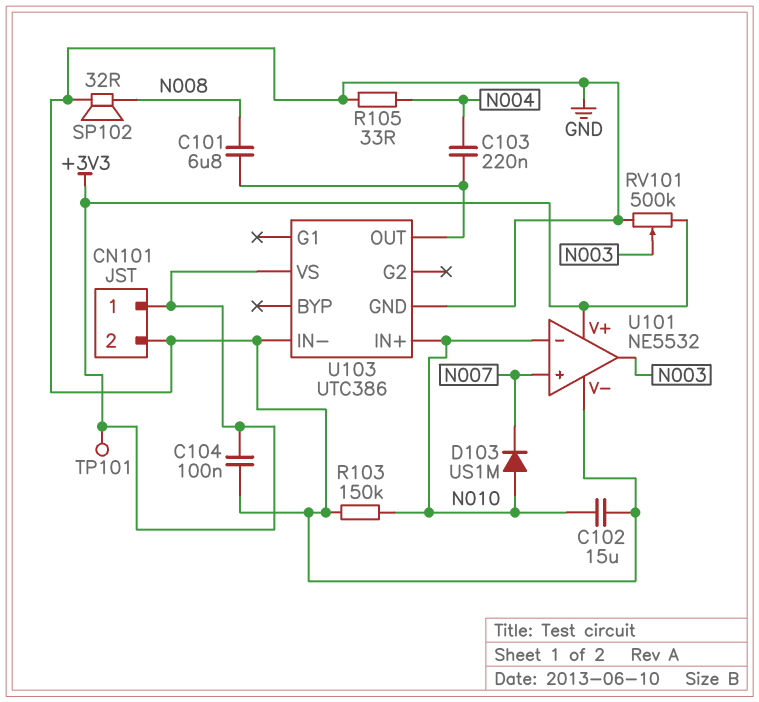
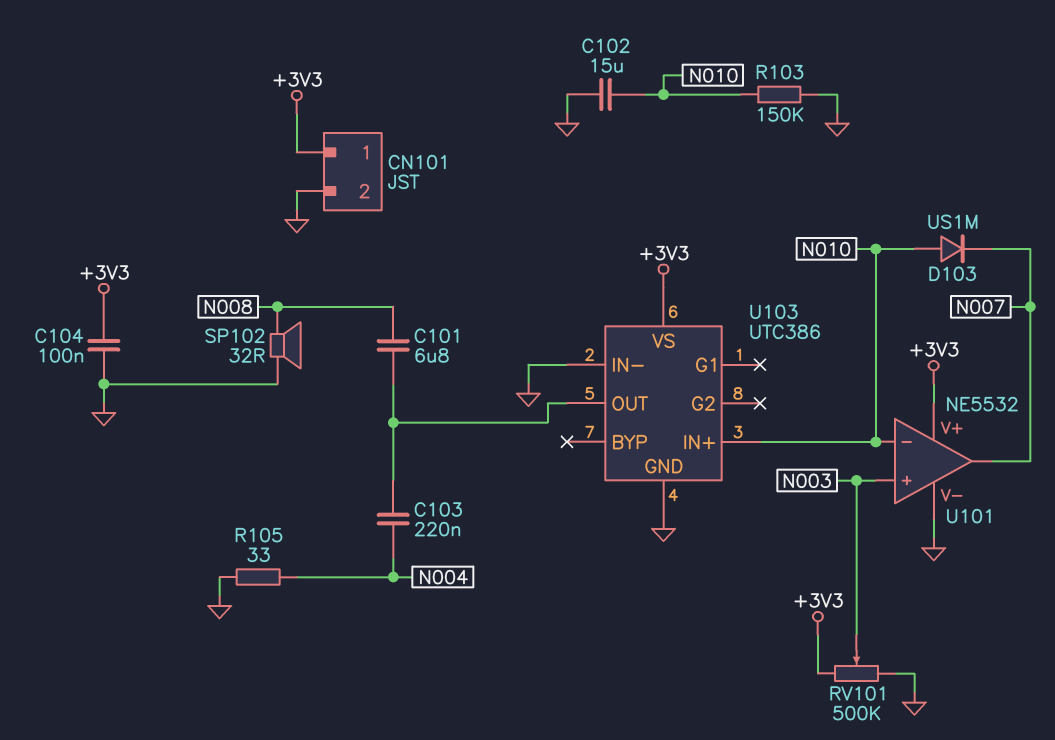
TP101: test point (+3V3) -> none
U101 pin in+: N007 -> N003
U101 pin out: N003 -> N007

